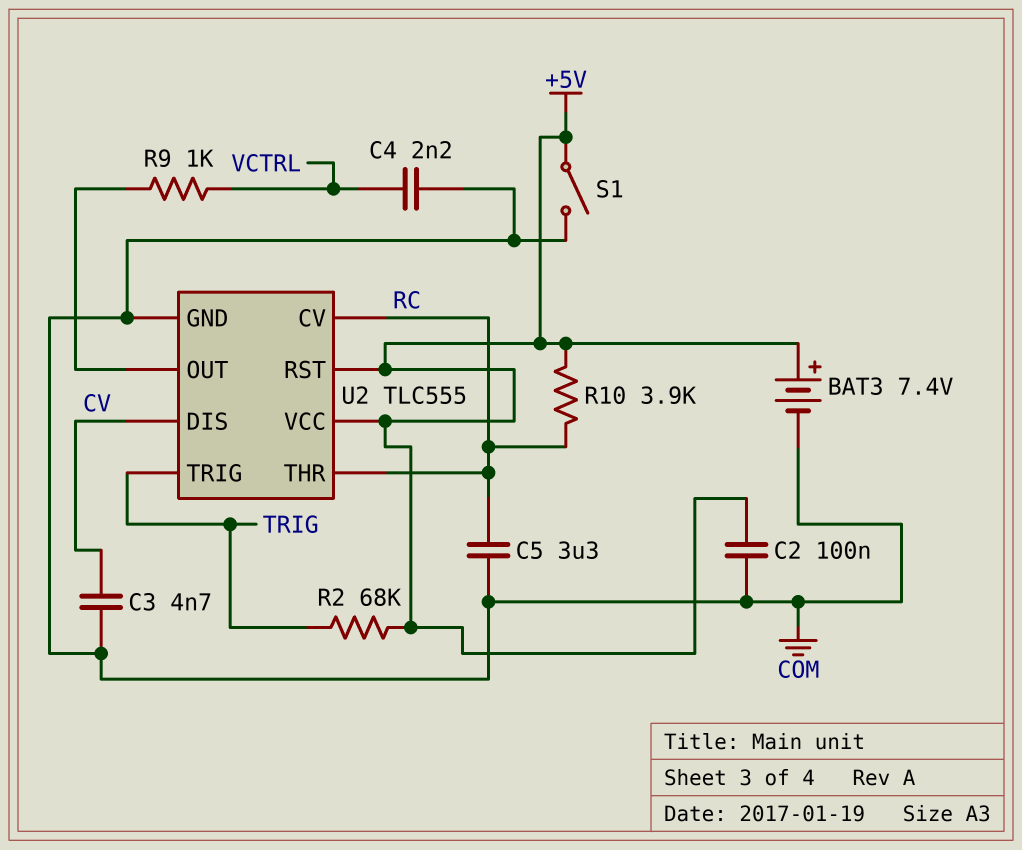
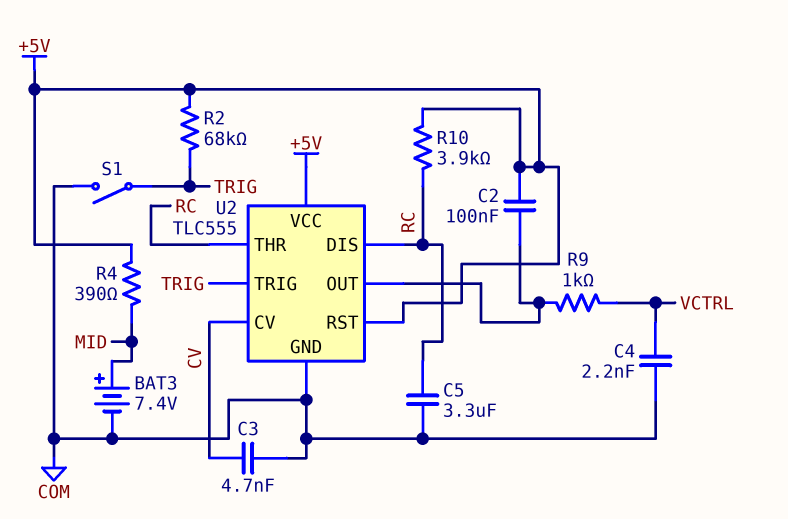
BAT3: 7.4V (plus +5V, minus COM) -> 7.4V (plus MID, minus COM)
C2: 100nF (+5V, COM) -> 100nF (+5V, U2/OUT)
R4: none -> 390 (+5V, MID)
S1: switch (+5V, COM) -> switch (COM, TRIG)
U2 pin CV: RC -> CV
U2 pin DIS: CV -> RC

